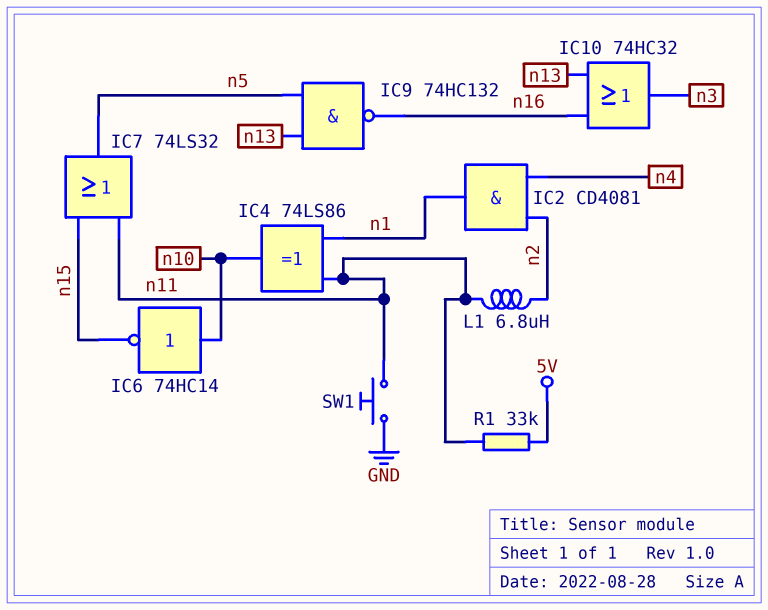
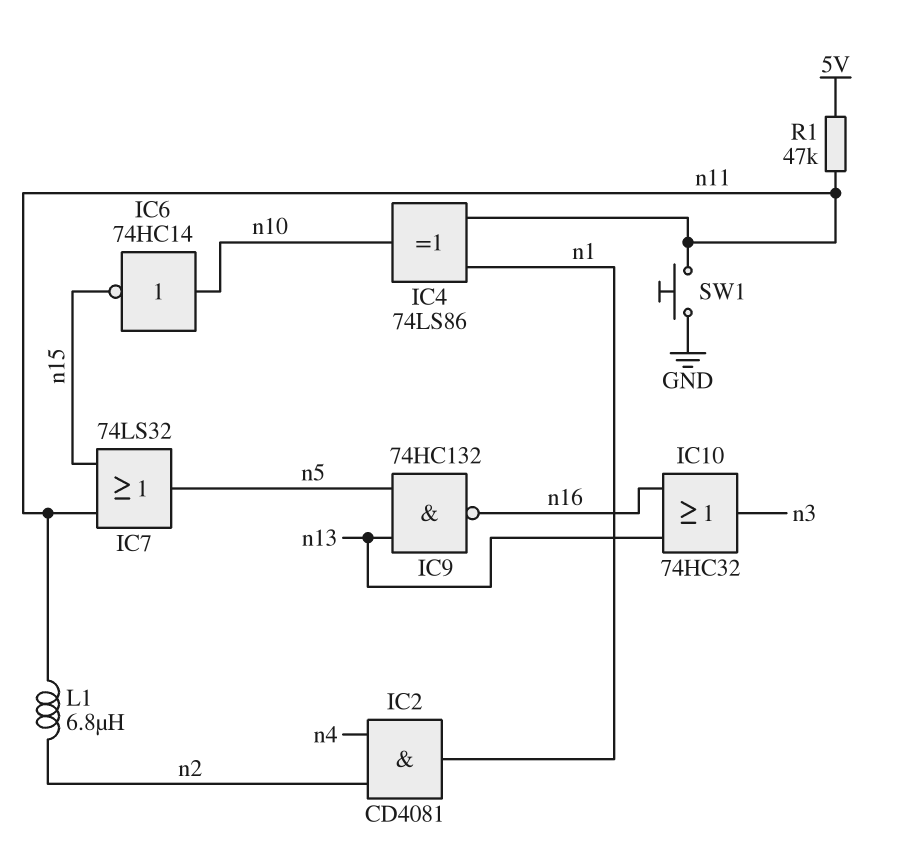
R1: 33k (5V, n11) -> 47k (5V, n11)

